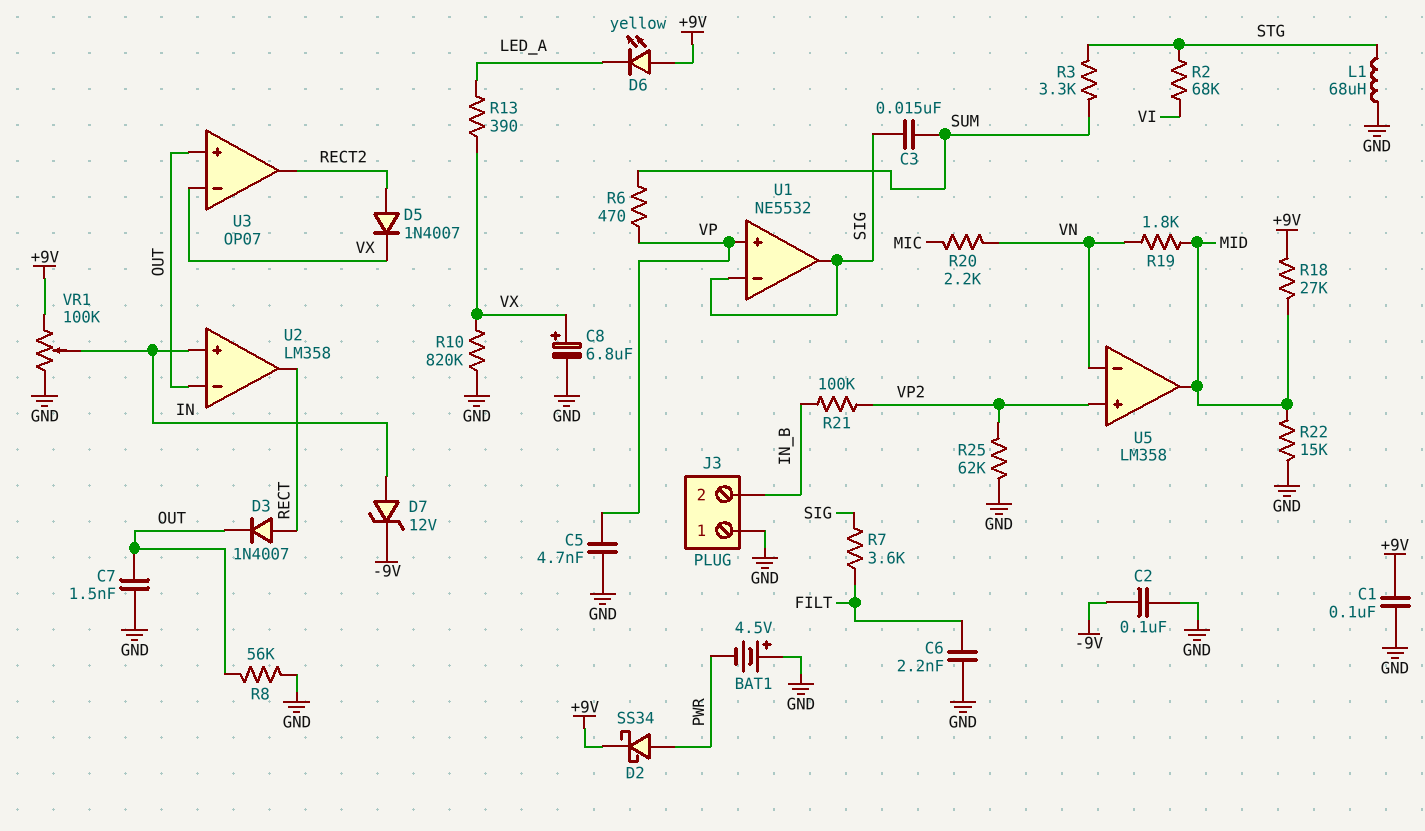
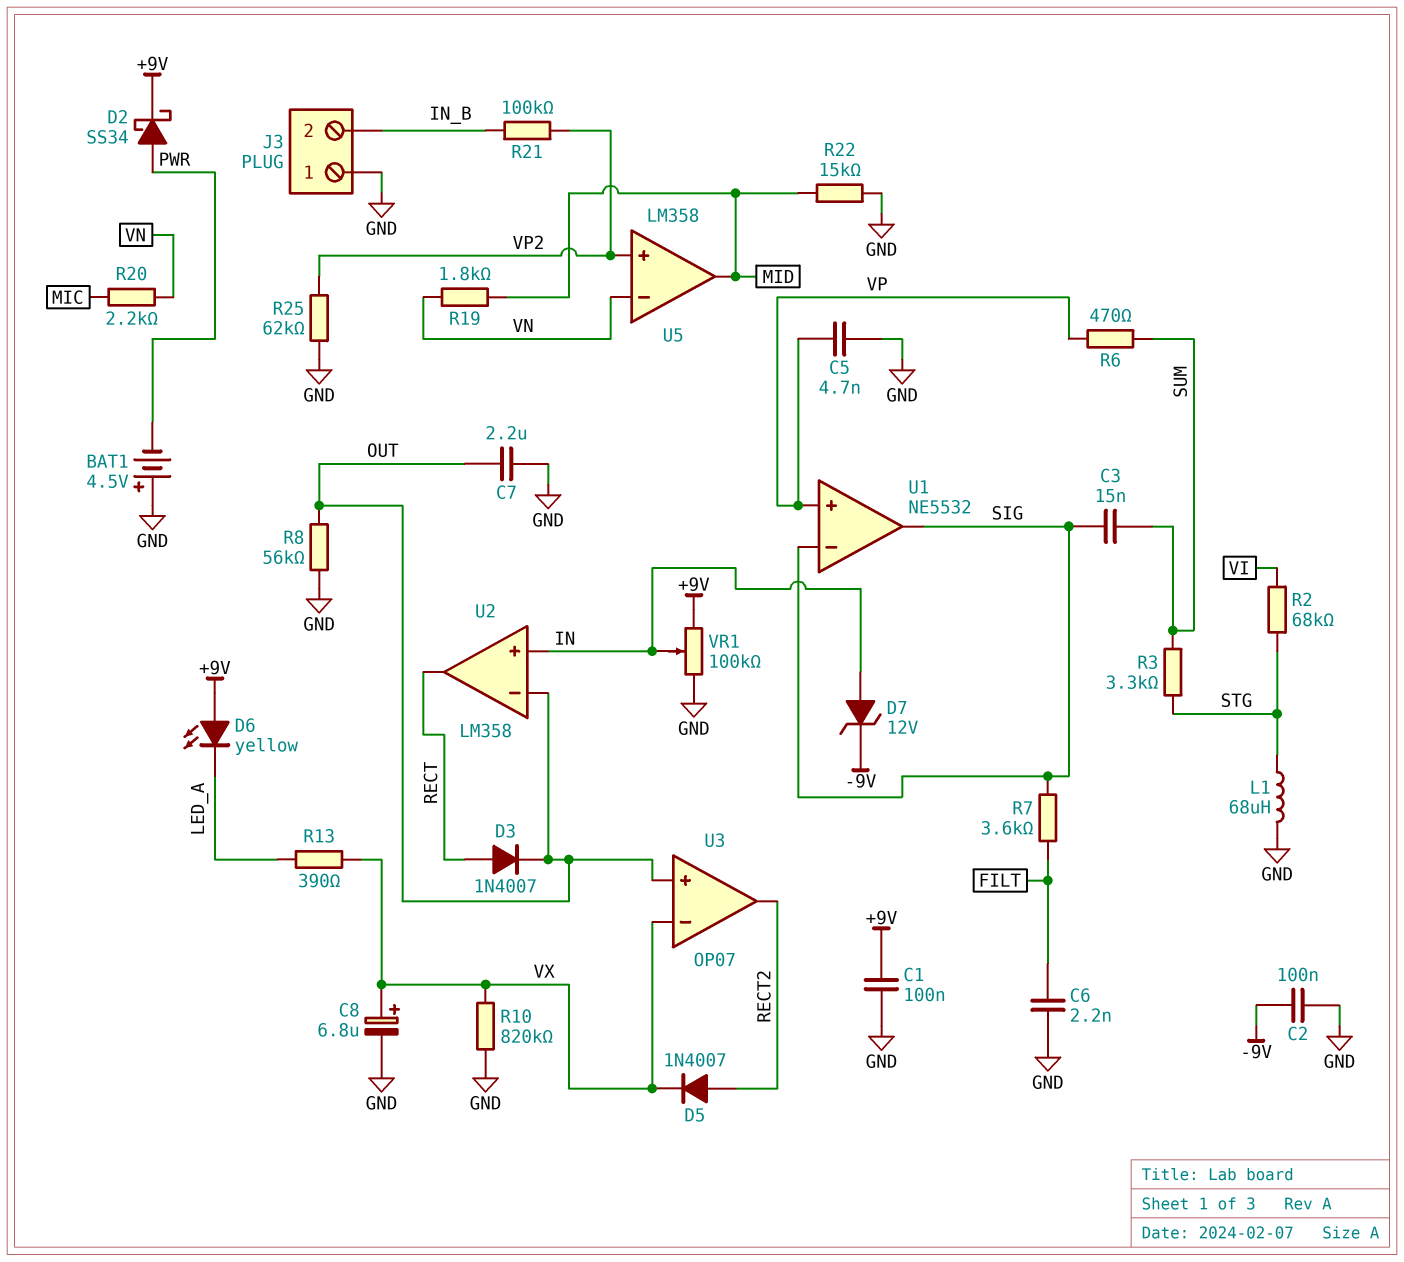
C7: 1.5nF (GND, OUT) -> 2.2uF (GND, OUT)
R18: 27k (+9V, MID) -> none

